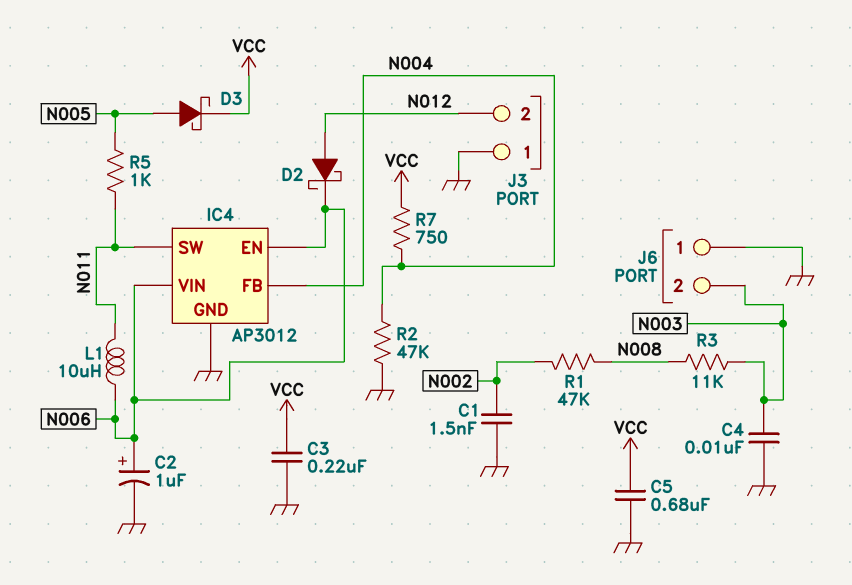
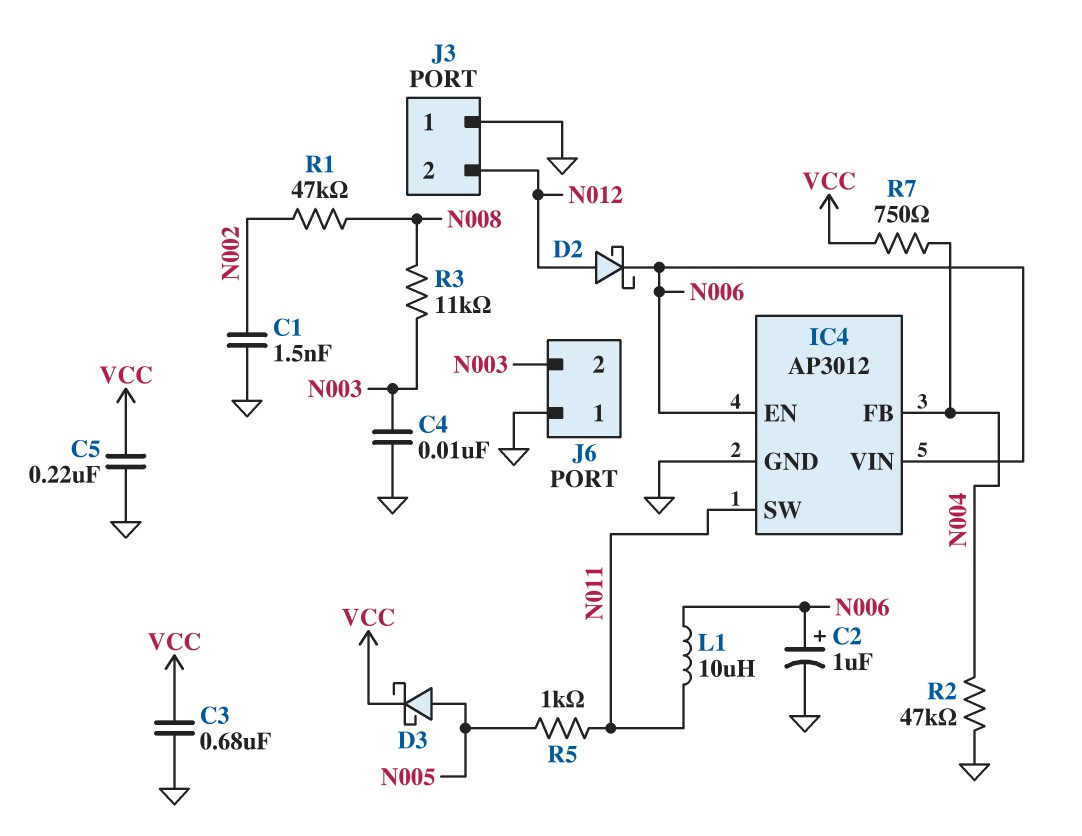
C3: 220nF (GND, VCC) -> 680nF (GND, VCC)
C5: 680nF (GND, VCC) -> 220nF (GND, VCC)

